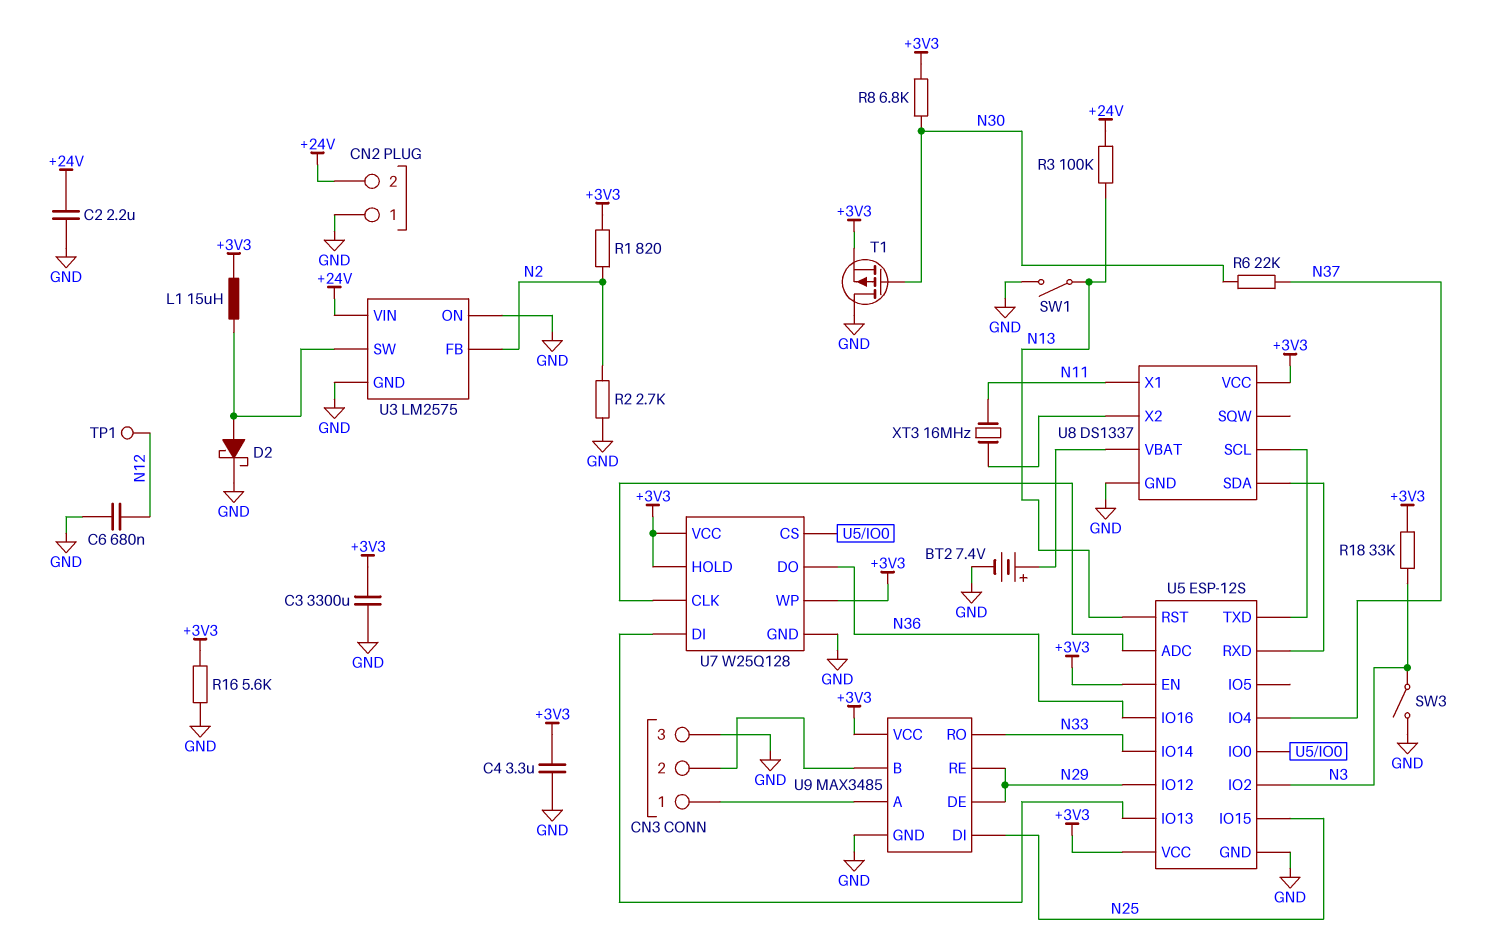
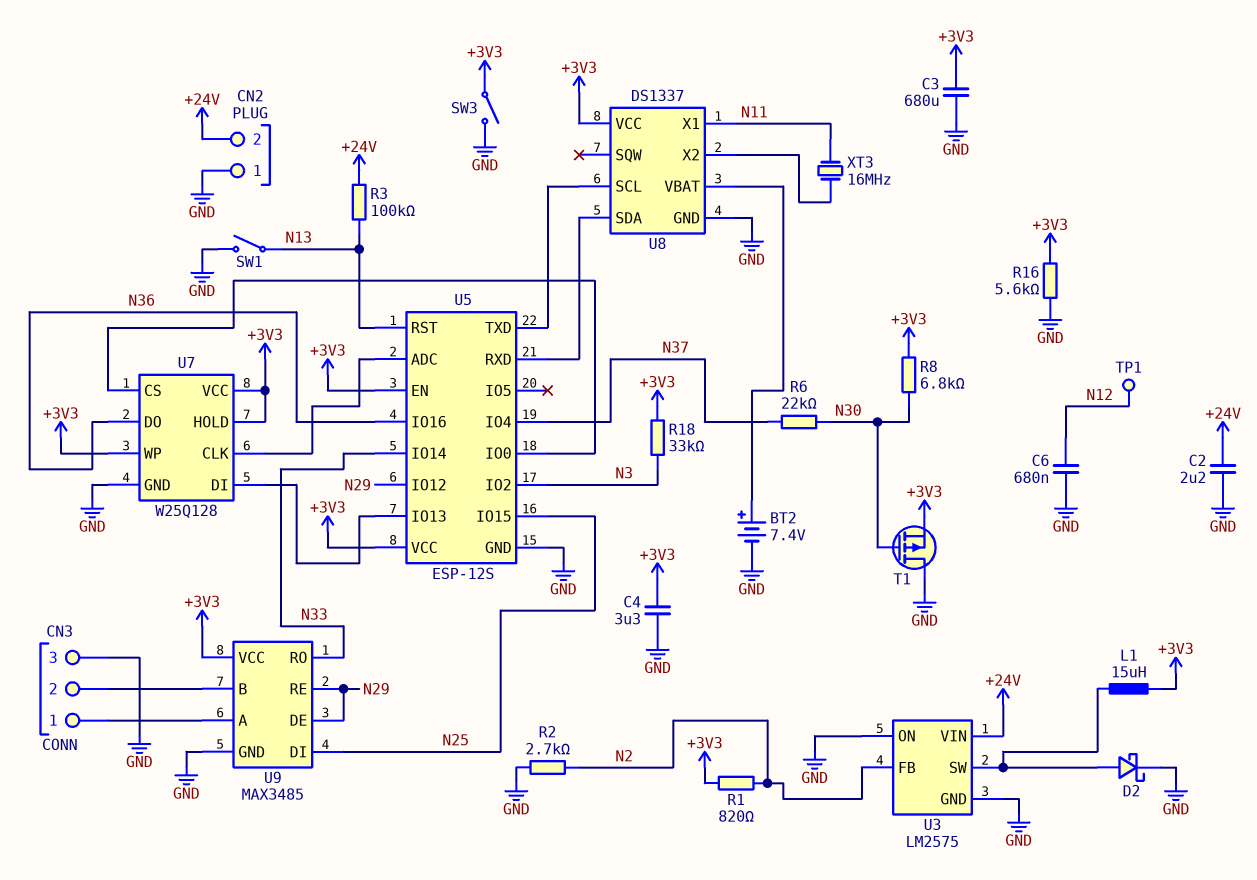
C3: 3300uF (+3V3, GND) -> 680uF (+3V3, GND)
SW3: switch (GND, N3) -> switch (+3V3, GND)

